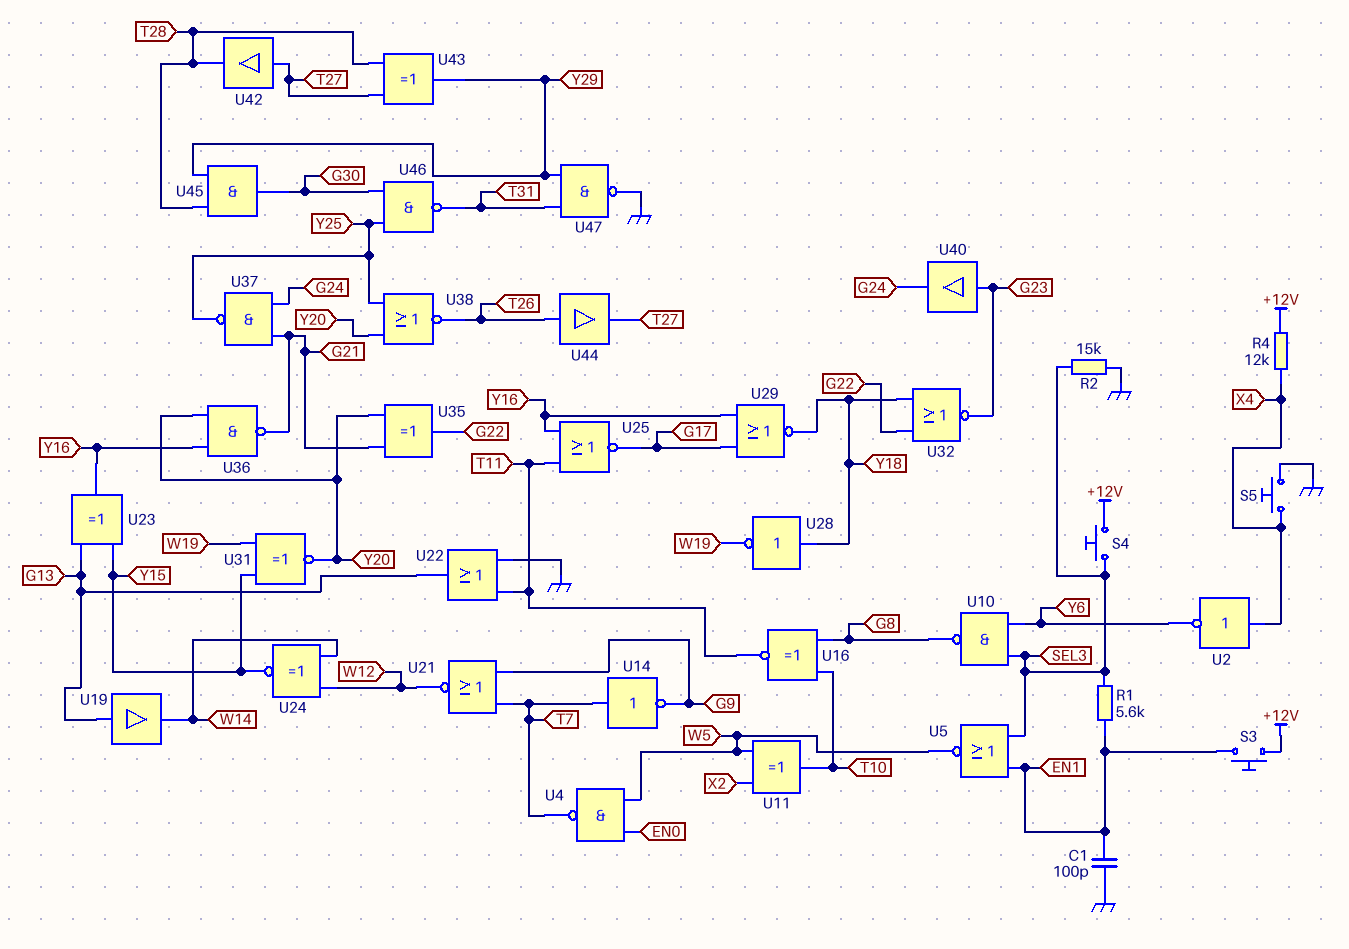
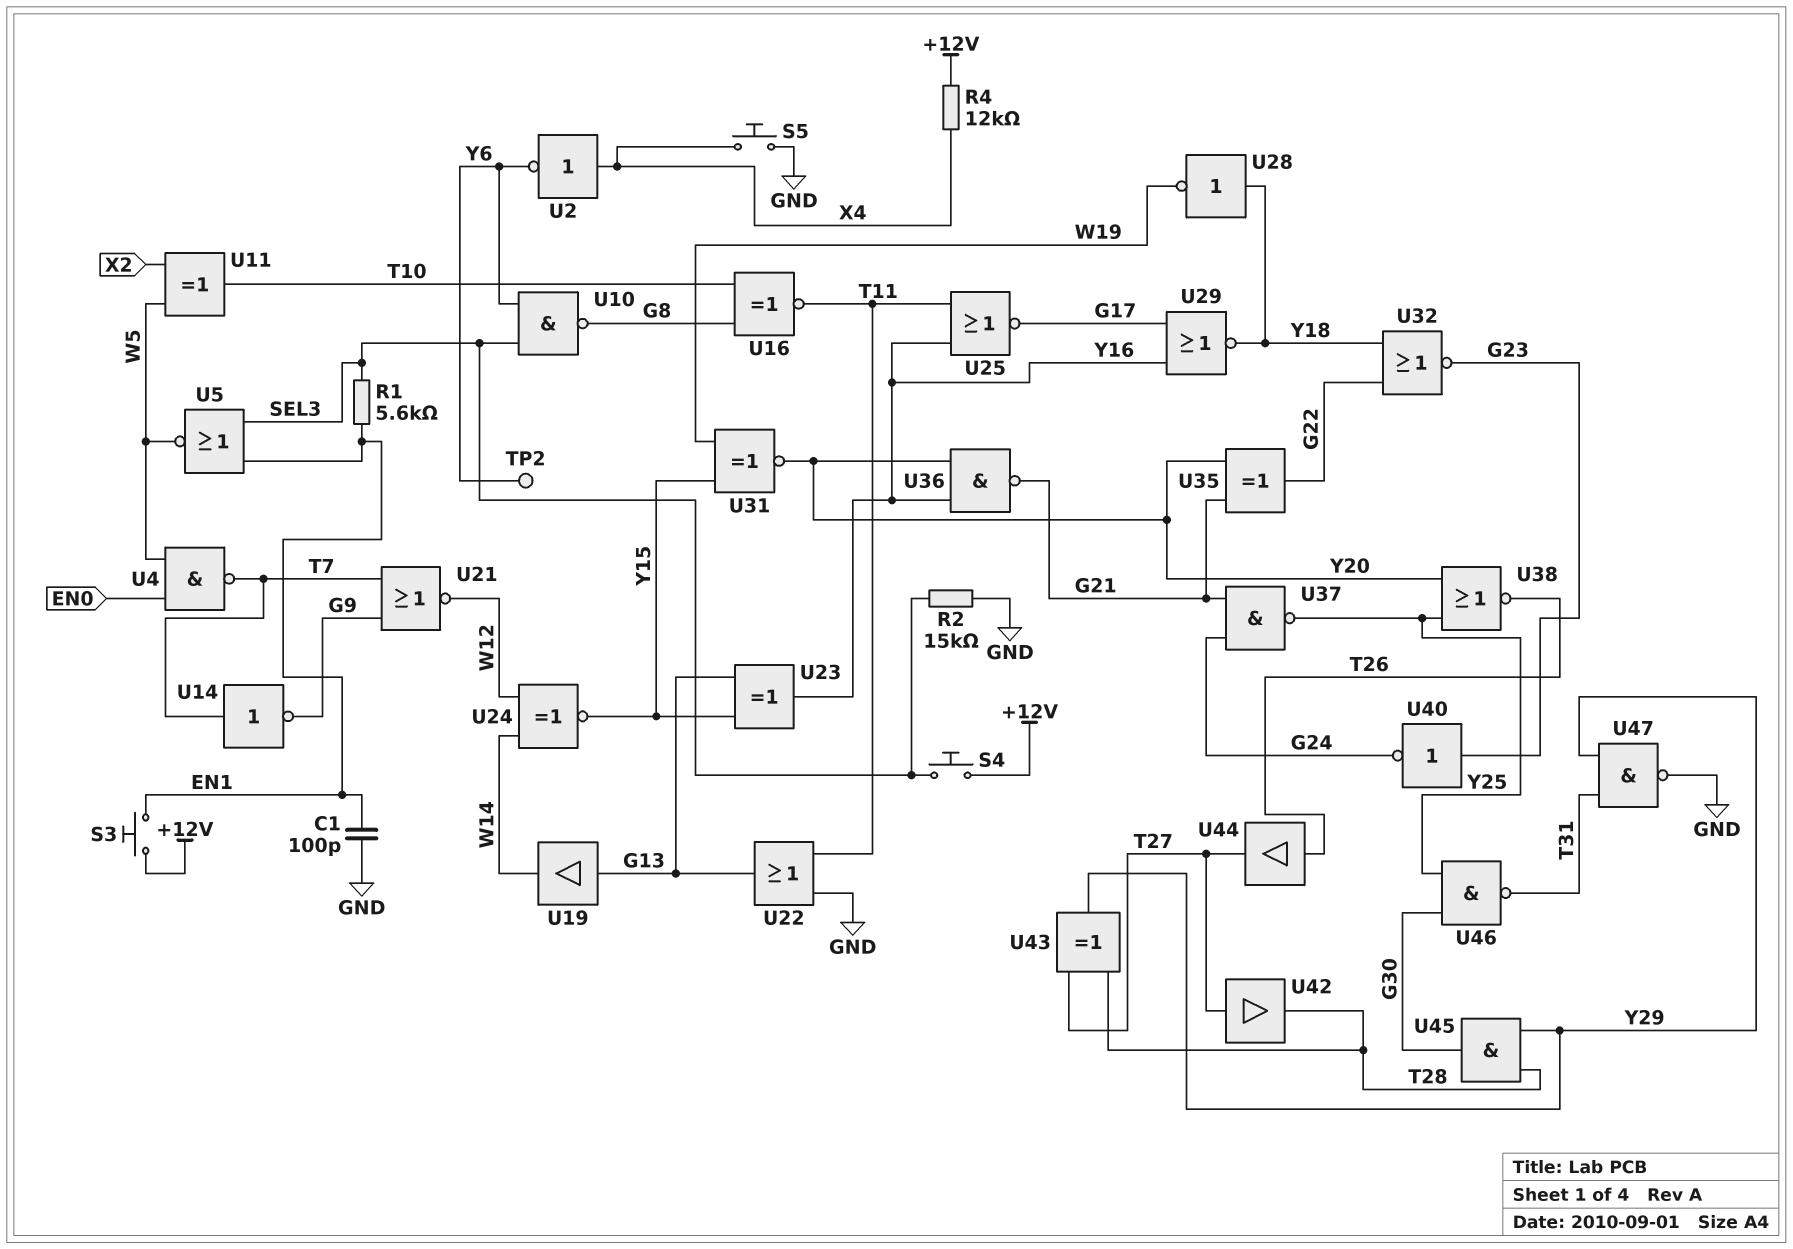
TP2: none -> test point (Y6)
U40: buffer (in G23, out G24) -> NOT (in G23, out G24)

